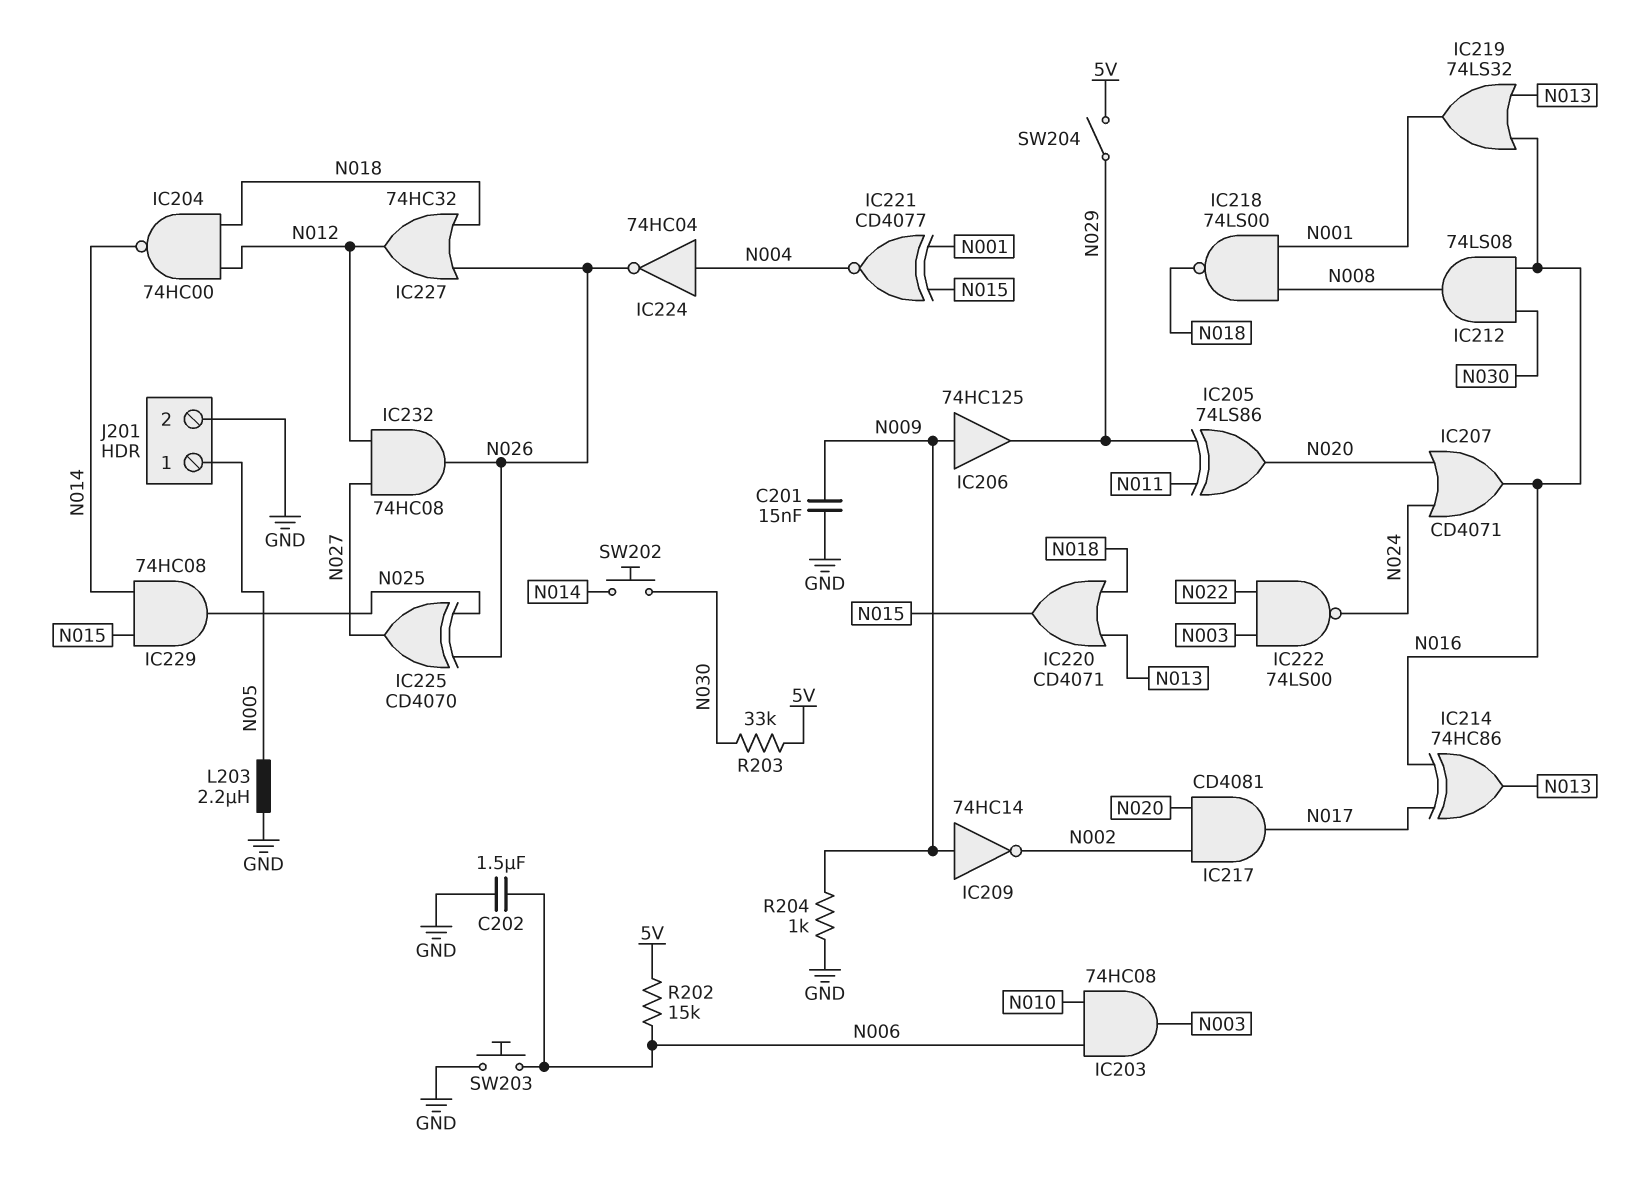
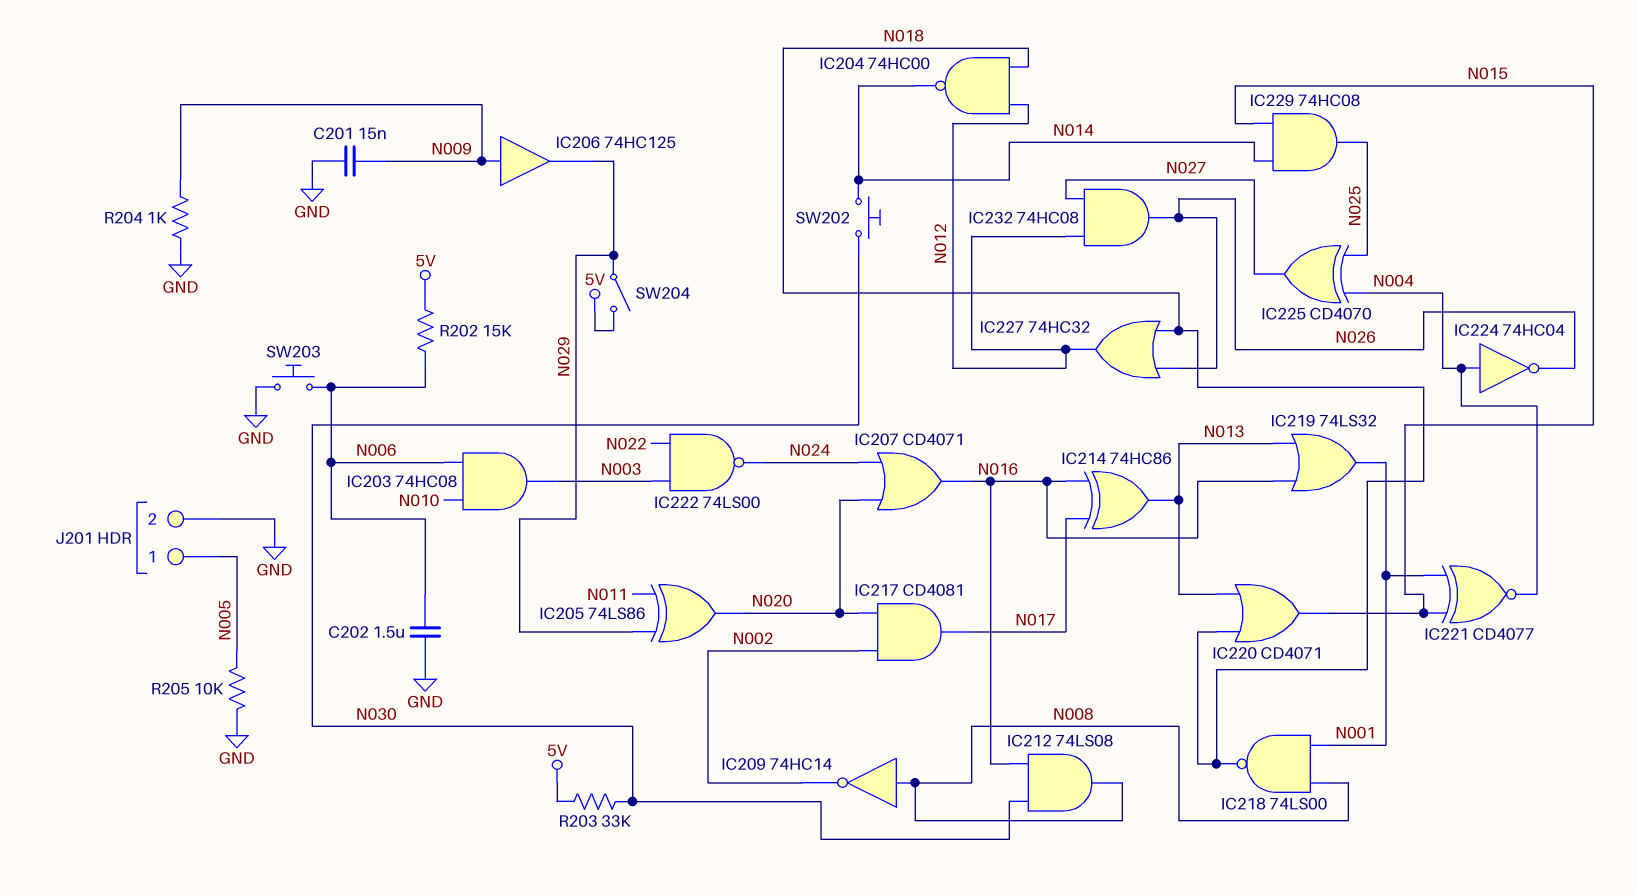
IC209: NOT 74HC14 (in N009, out N002) -> NOT 74HC14 (in N008, out N002)
IC225: XOR CD4070 (in N025, in N026, out N027) -> XOR CD4070 (in N004, in N025, out N027)
L203: 2.2uH (GND, N005) -> none
R205: none -> 10k (GND, N005)

